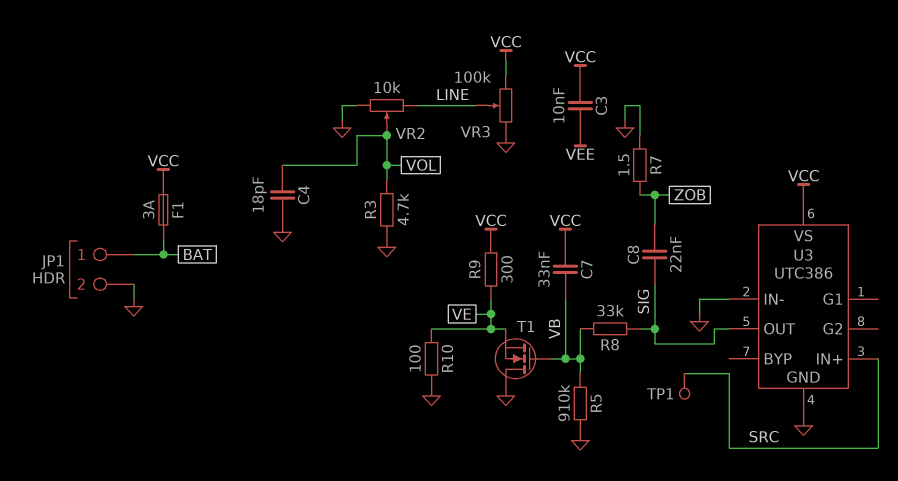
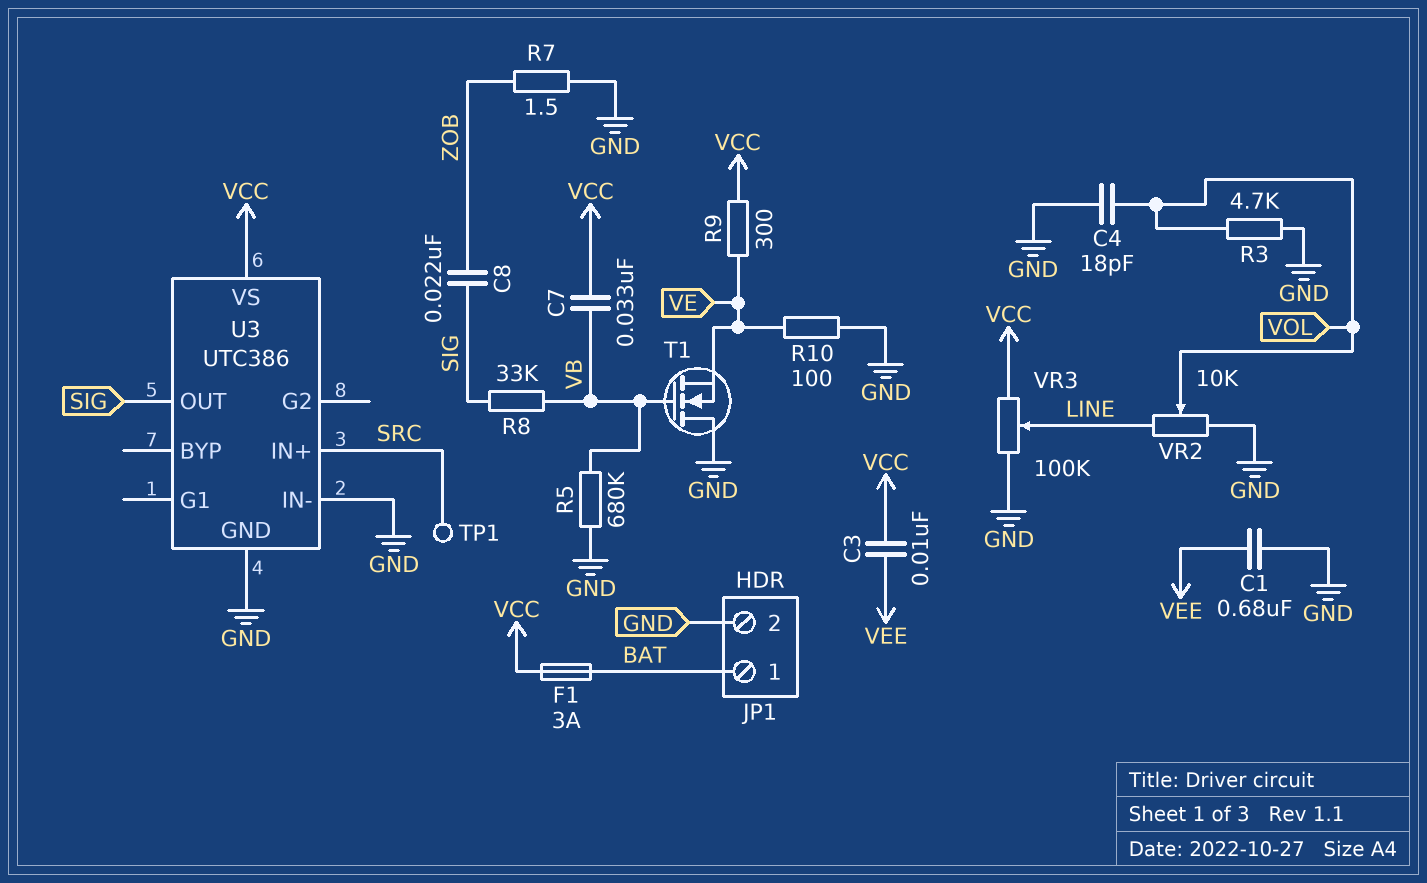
C1: none -> 680nF (GND, VEE)
R5: 910k (GND, VB) -> 680k (GND, VB)

